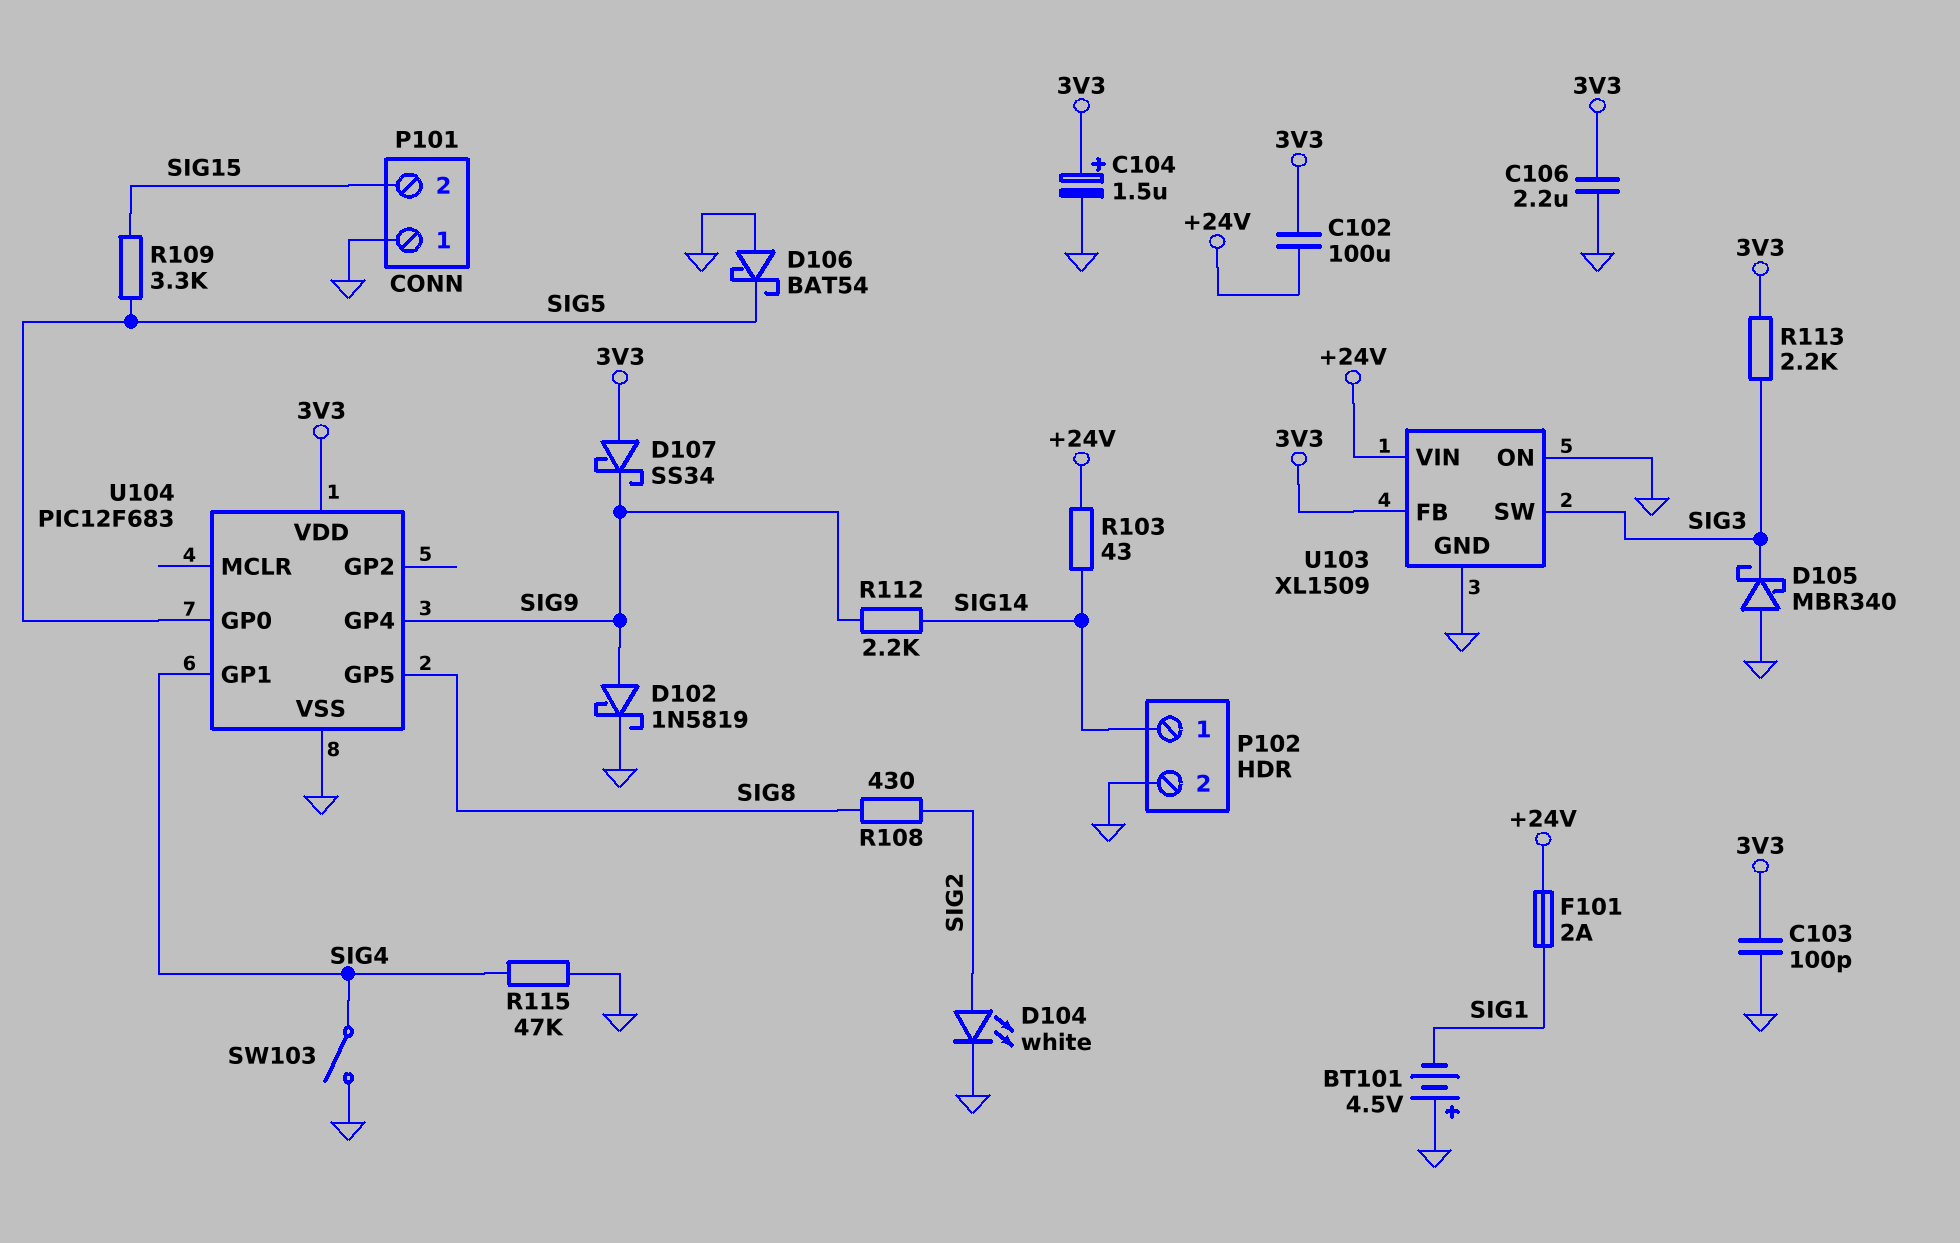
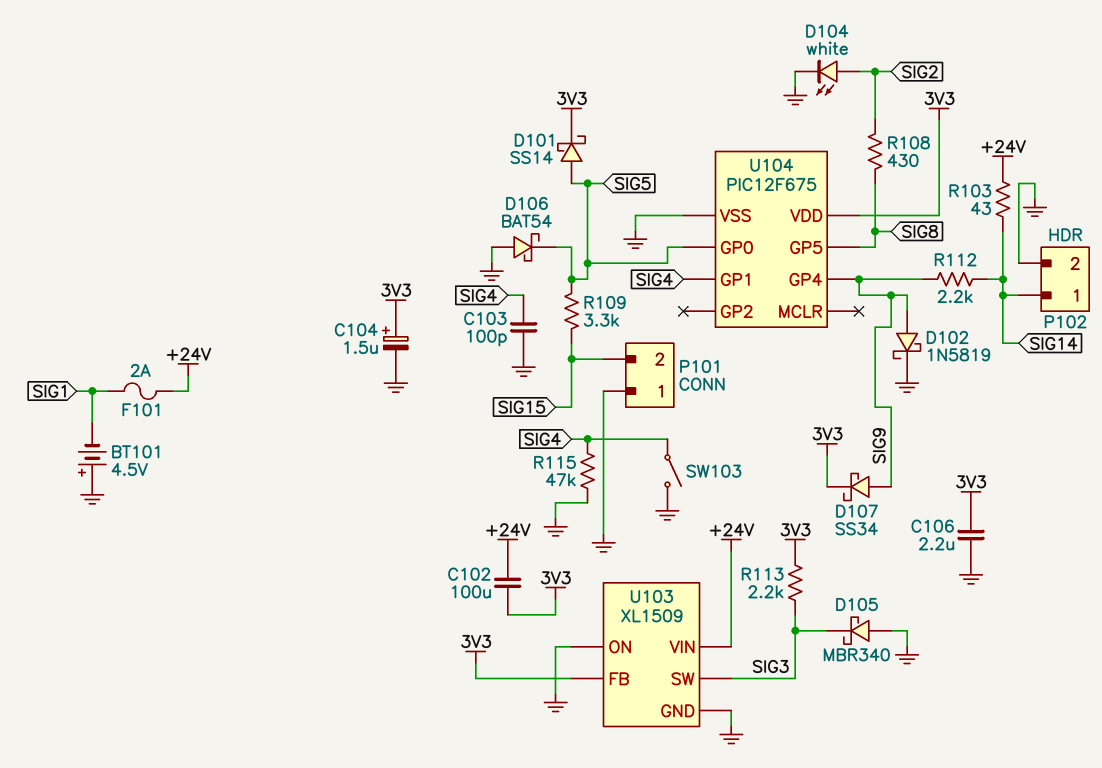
C103: 100pF (3V3, GND) -> 100pF (GND, SIG4)
D101: none -> schottky SS14 (A SIG5, K 3V3)
D107: schottky SS34 (A 3V3, K SIG9) -> schottky SS34 (A SIG9, K 3V3)
U104: PIC12F683 -> PIC12F675

